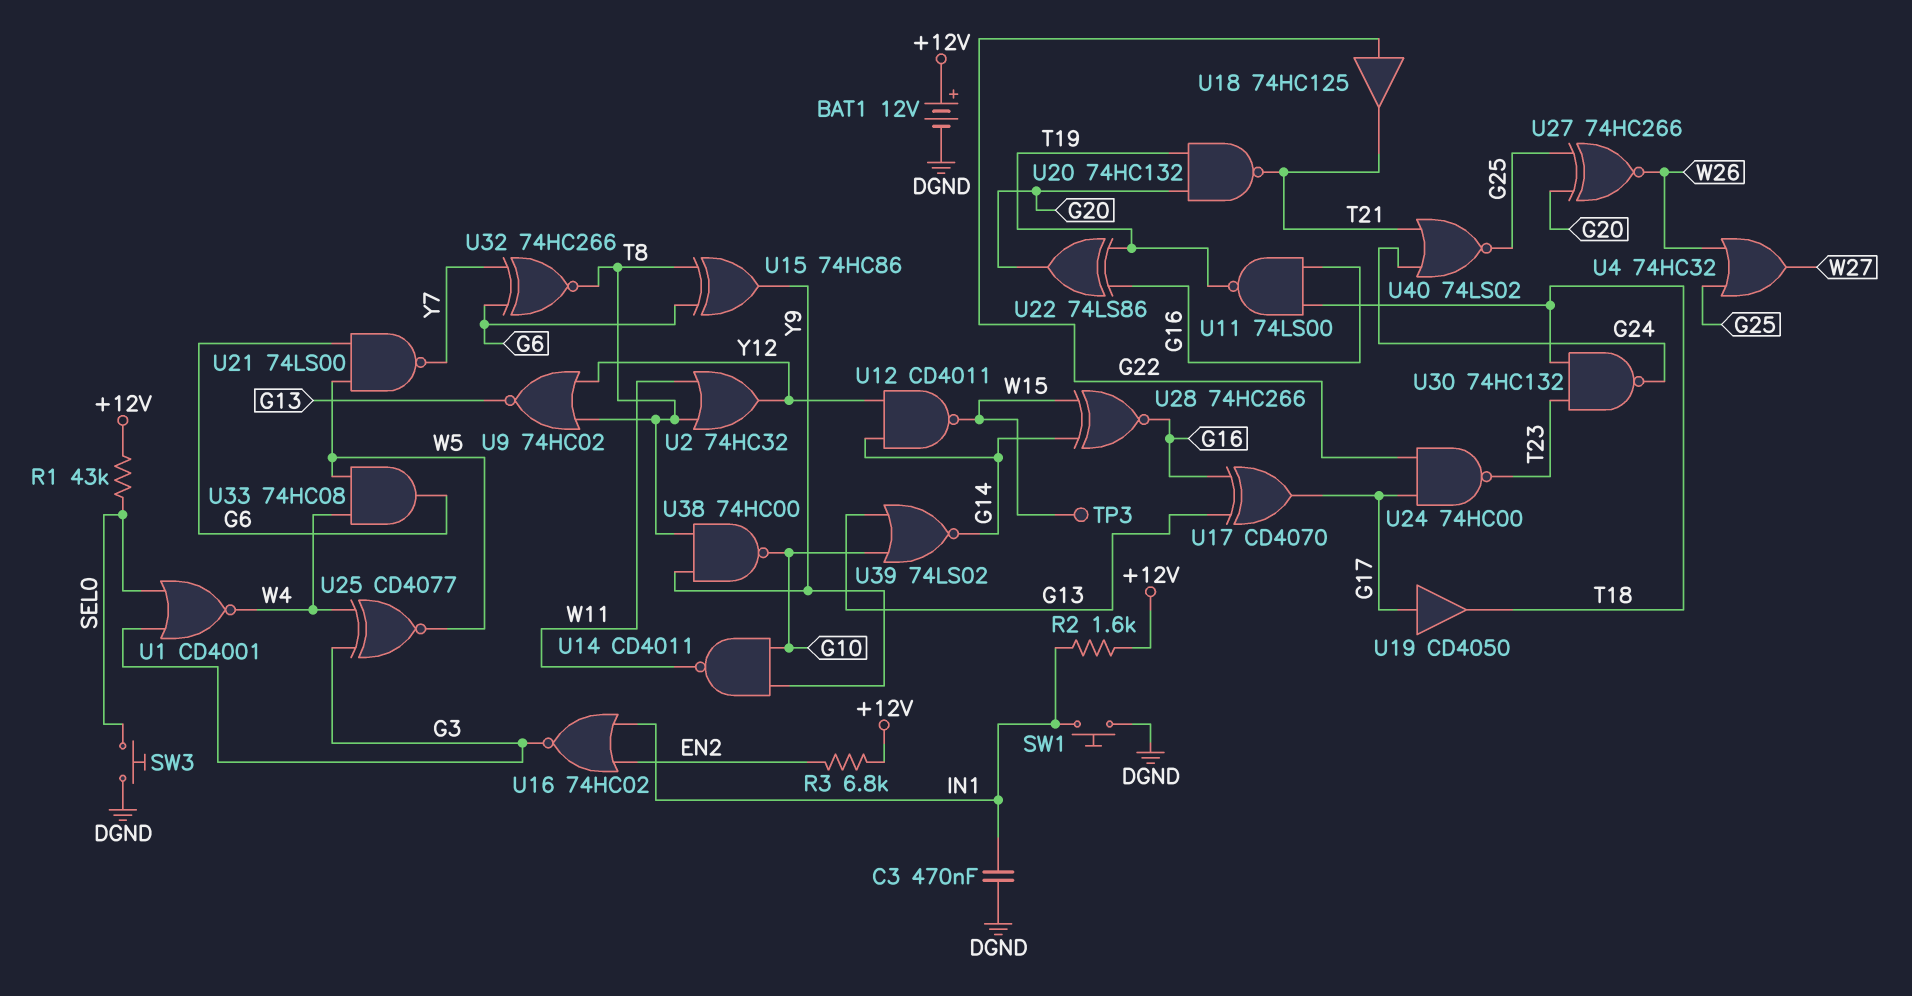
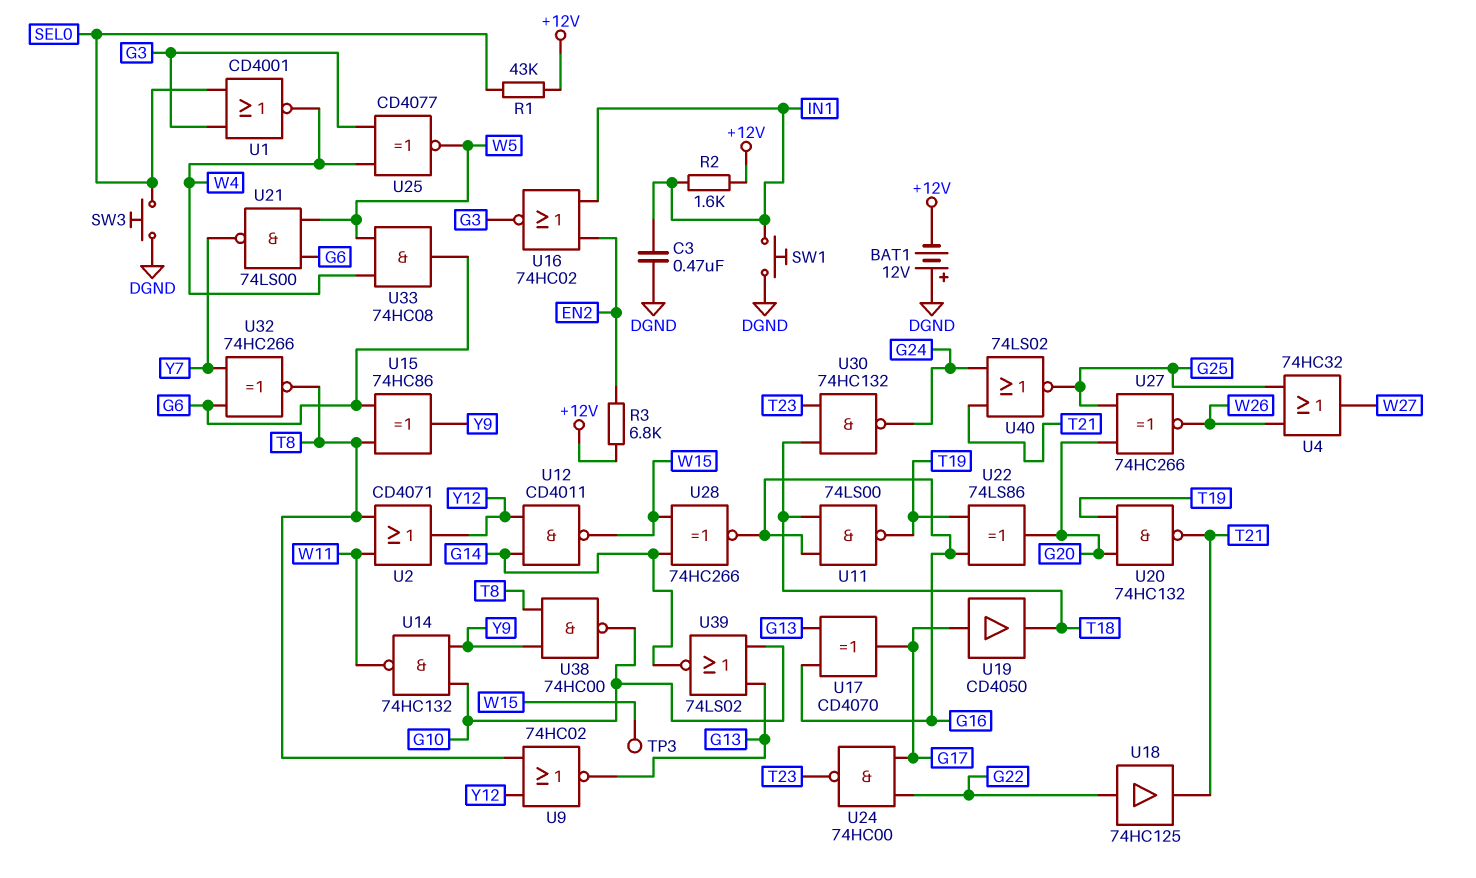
BAT1: 12V (plus +12V, minus DGND) -> 12V (plus DGND, minus +12V)
U2: OR 74HC32 (in T8, in W11, out Y12) -> OR CD4071 (in T8, in W11, out Y12)
U14: NAND CD4011 (in G10, in Y9, out W11) -> NAND 74HC132 (in G10, in Y9, out W11)

